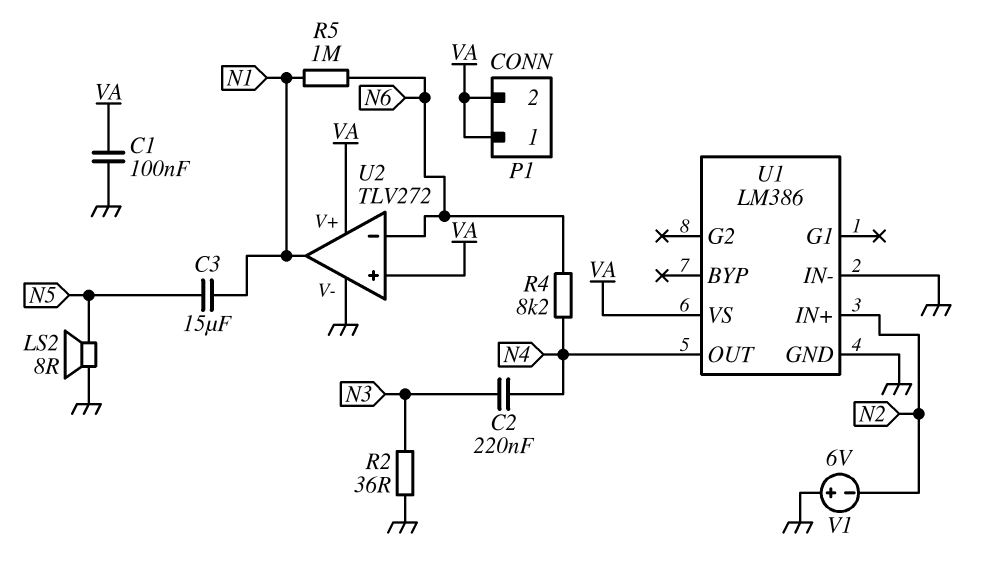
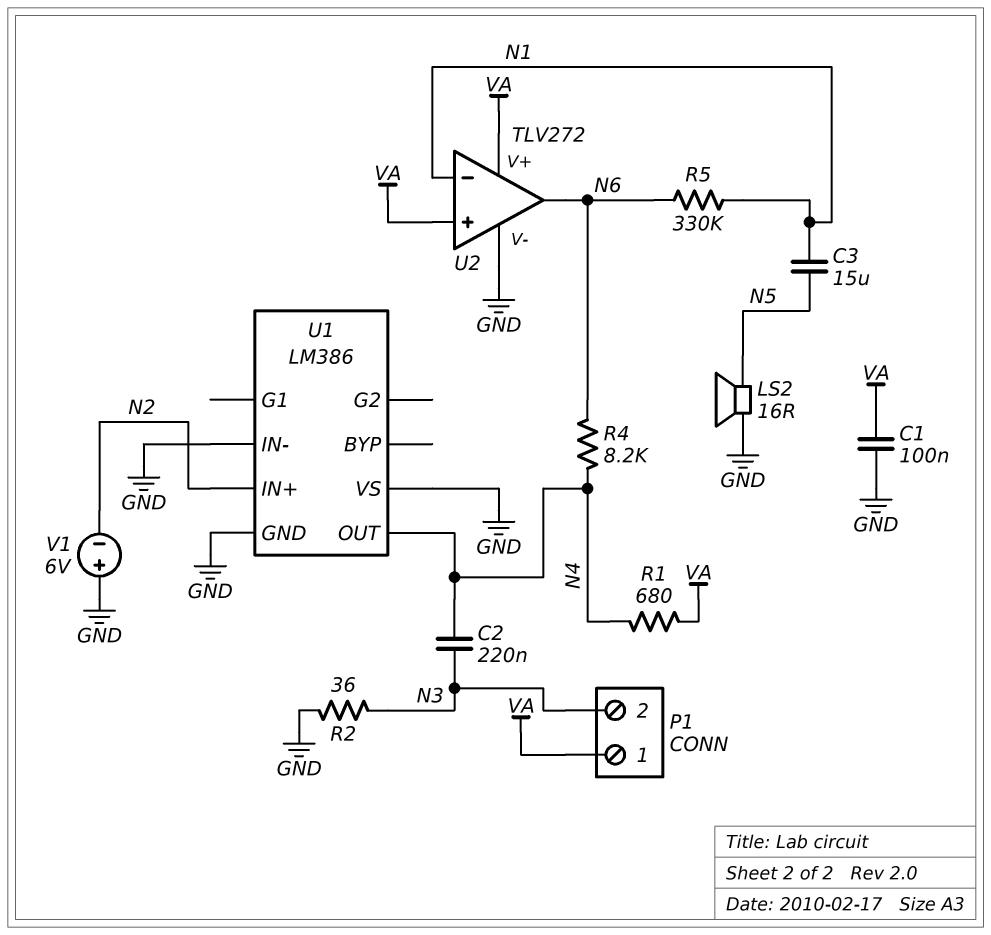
LS2: speaker 8R (GND, N5) -> speaker 16R (GND, N5)
P1 pin 2: VA -> N3
R1: none -> 680 (N4, VA)
R5: 1M (N1, N6) -> 330k (N1, N6)
U1 pin VS: VA -> GND
U2 pin in-: N6 -> N1
U2 pin out: N1 -> N6

